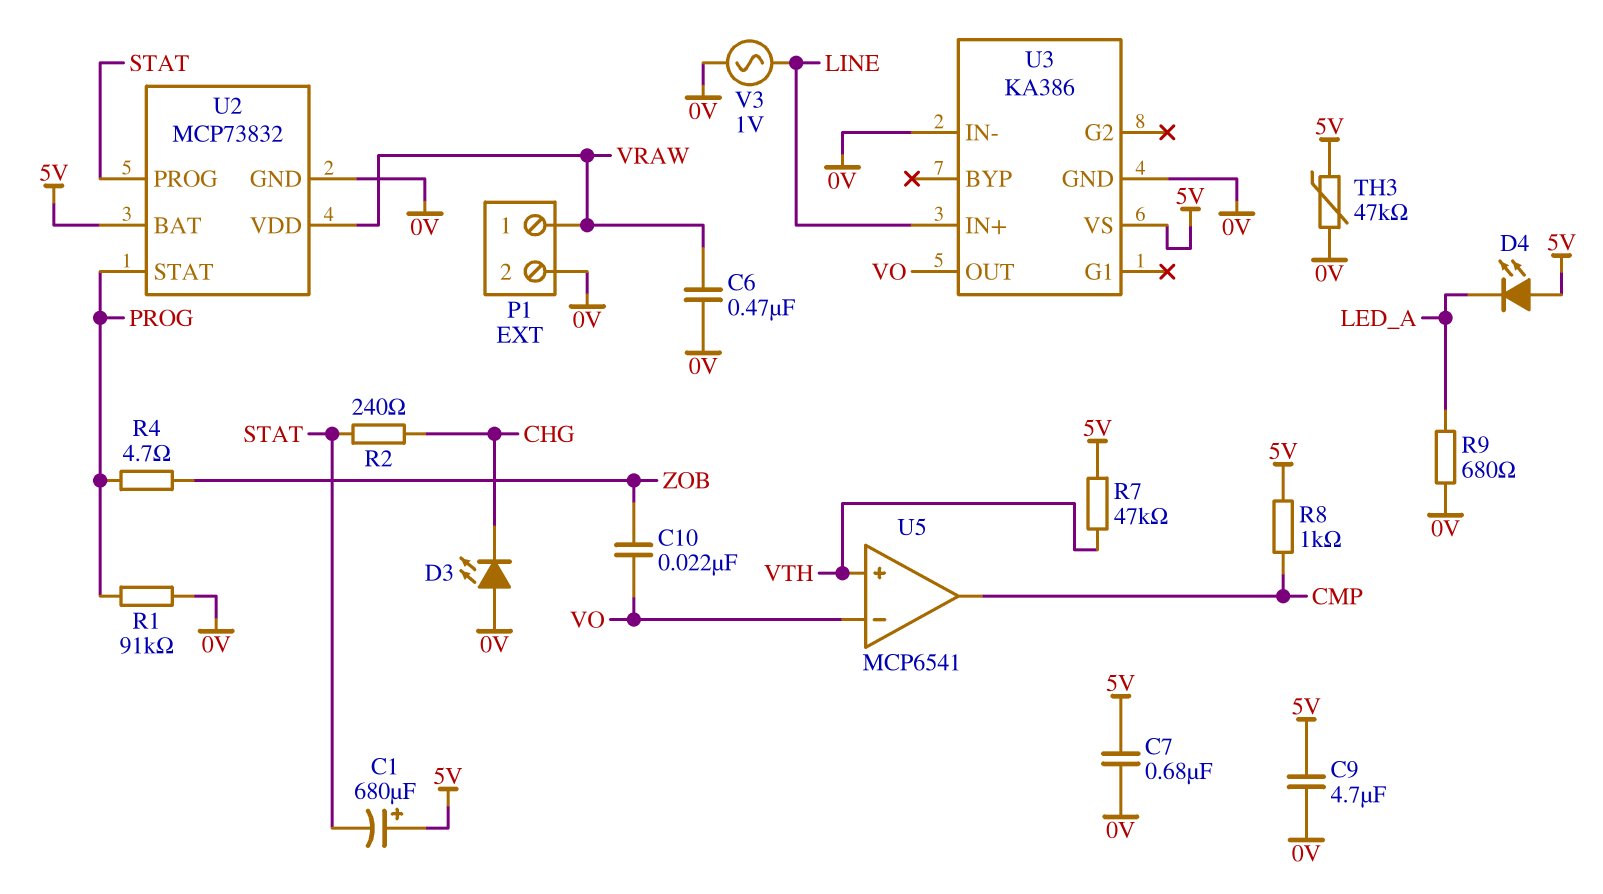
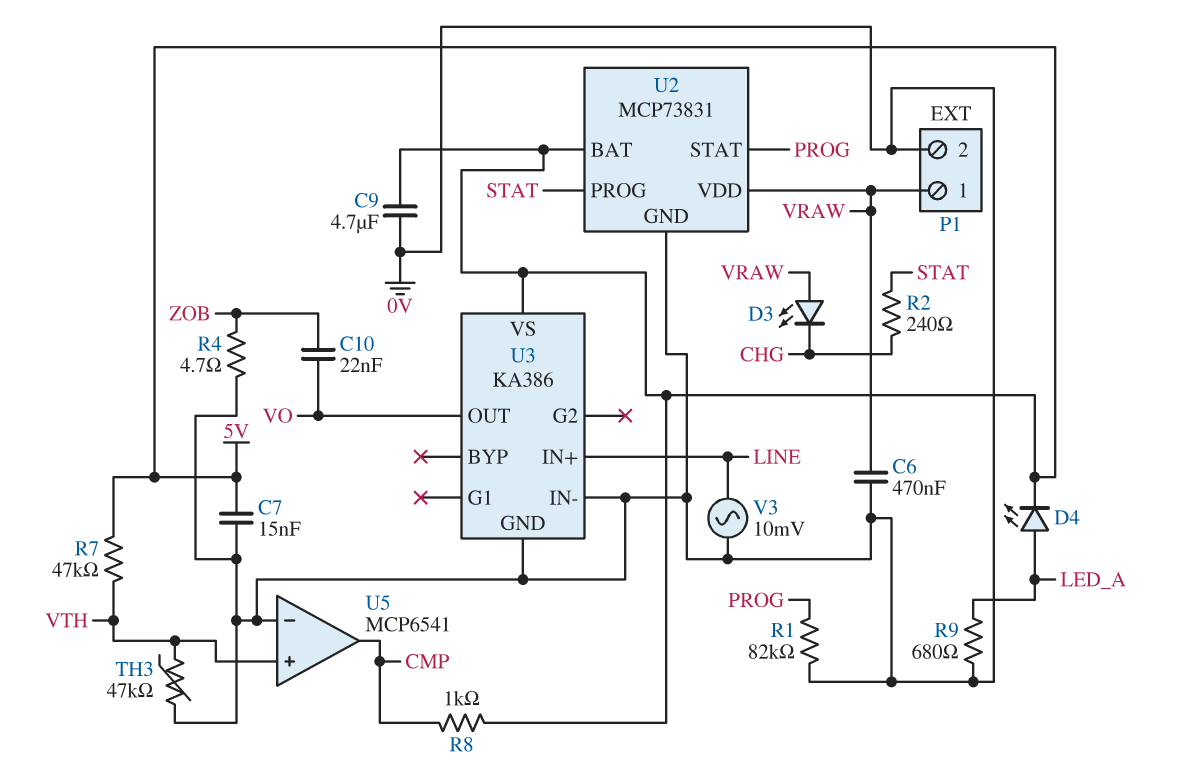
C1: 680uF (plus 5V, minus STAT) -> none
C7: 680nF (0V, 5V) -> 15nF (0V, 5V)
D3: LED (A 0V, K CHG) -> LED (A VRAW, K CHG)
D4: LED (A 5V, K LED_A) -> LED (A LED_A, K 5V)
R1: 91k (0V, PROG) -> 82k (0V, PROG)
R4: 4.7 (PROG, ZOB) -> 4.7 (0V, ZOB)
TH3: 47k (0V, 5V) -> 47k (0V, VTH)
U2: MCP73832 -> MCP73831
U5 pin in-: VO -> 0V
V3: AC 1V (0V, LINE) -> AC 10mV (0V, LINE)

